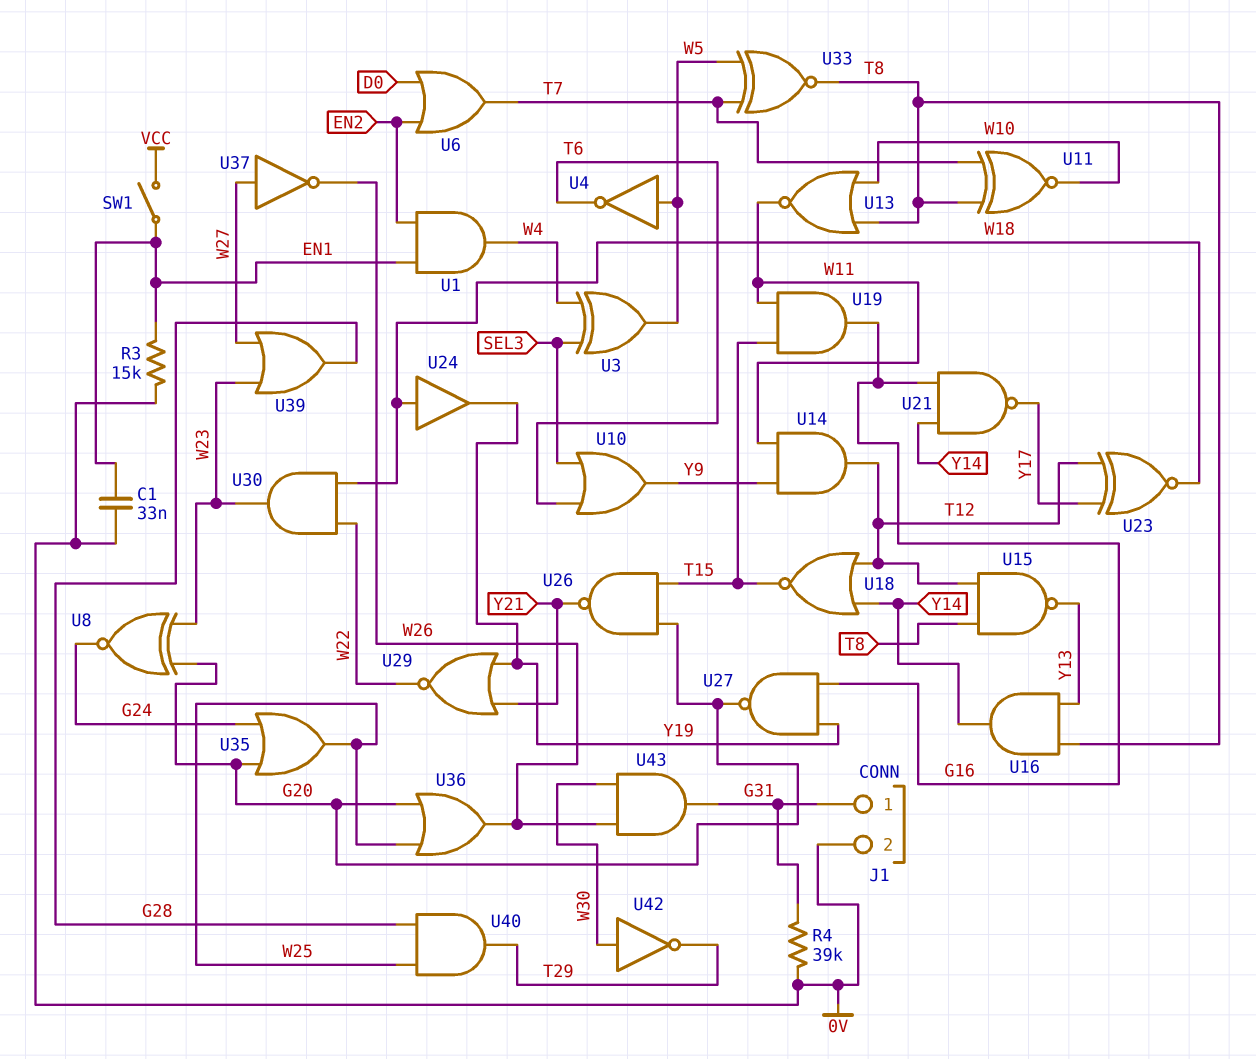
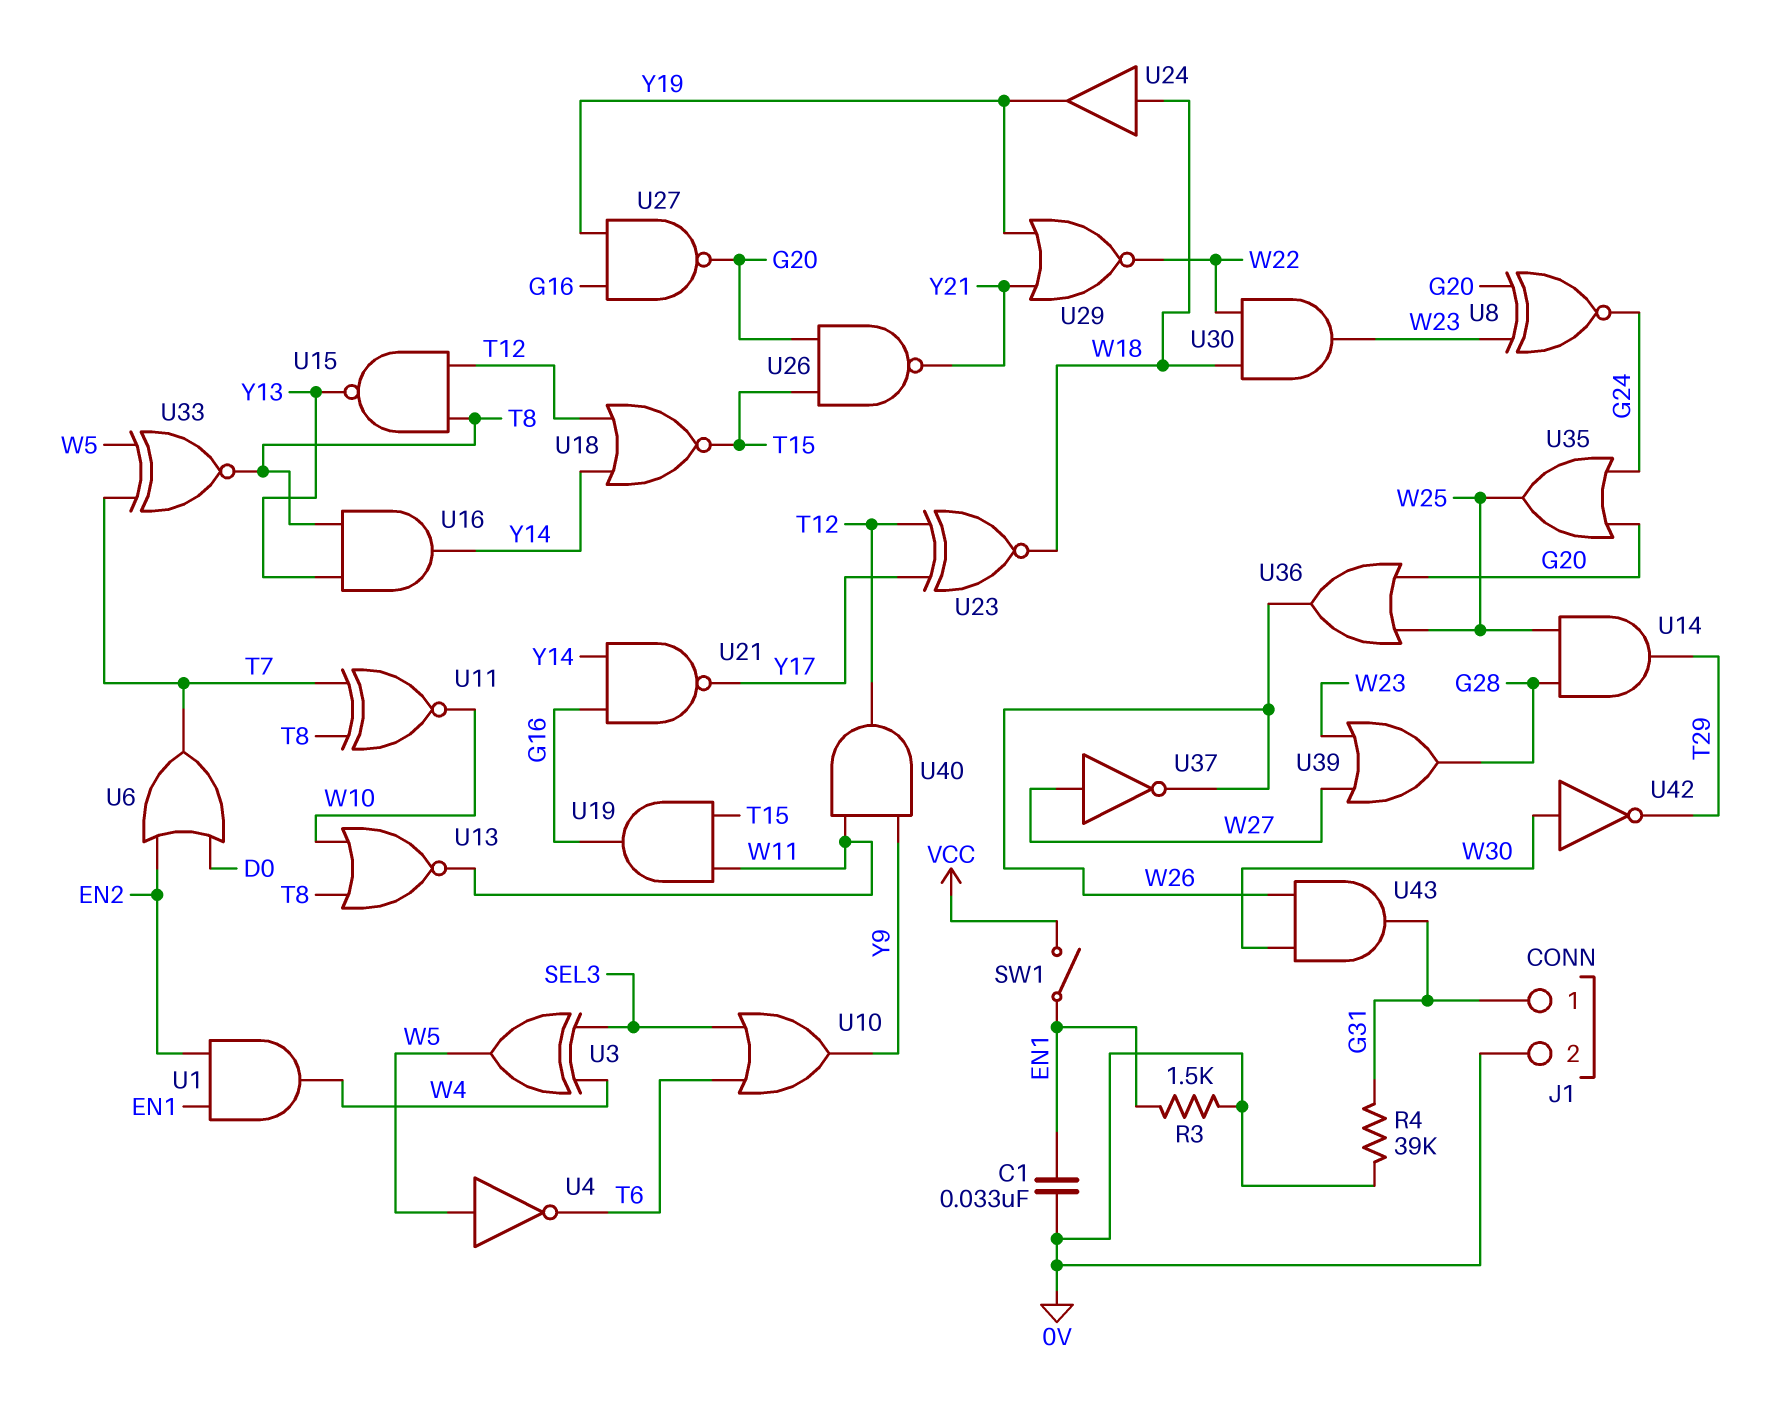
R3: 15k (0V, EN1) -> 1.5k (0V, EN1)
U14: AND (in W11, in Y9, out T12) -> AND (in G28, in W25, out T29)
U40: AND (in G28, in W25, out T29) -> AND (in W11, in Y9, out T12)

